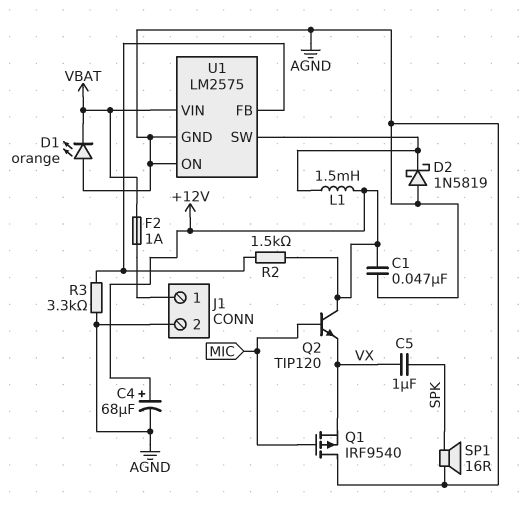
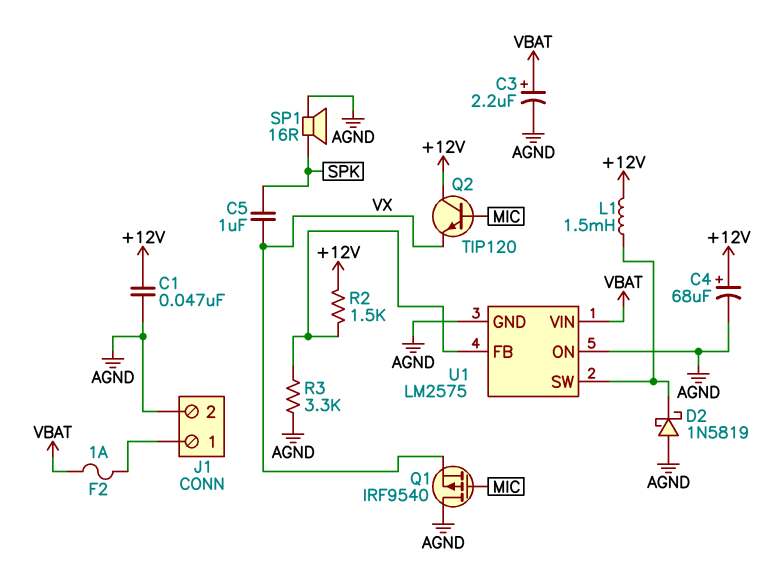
C3: none -> 2.2uF (plus VBAT, minus AGND)
D1: LED orange (A AGND, K VBAT) -> none

